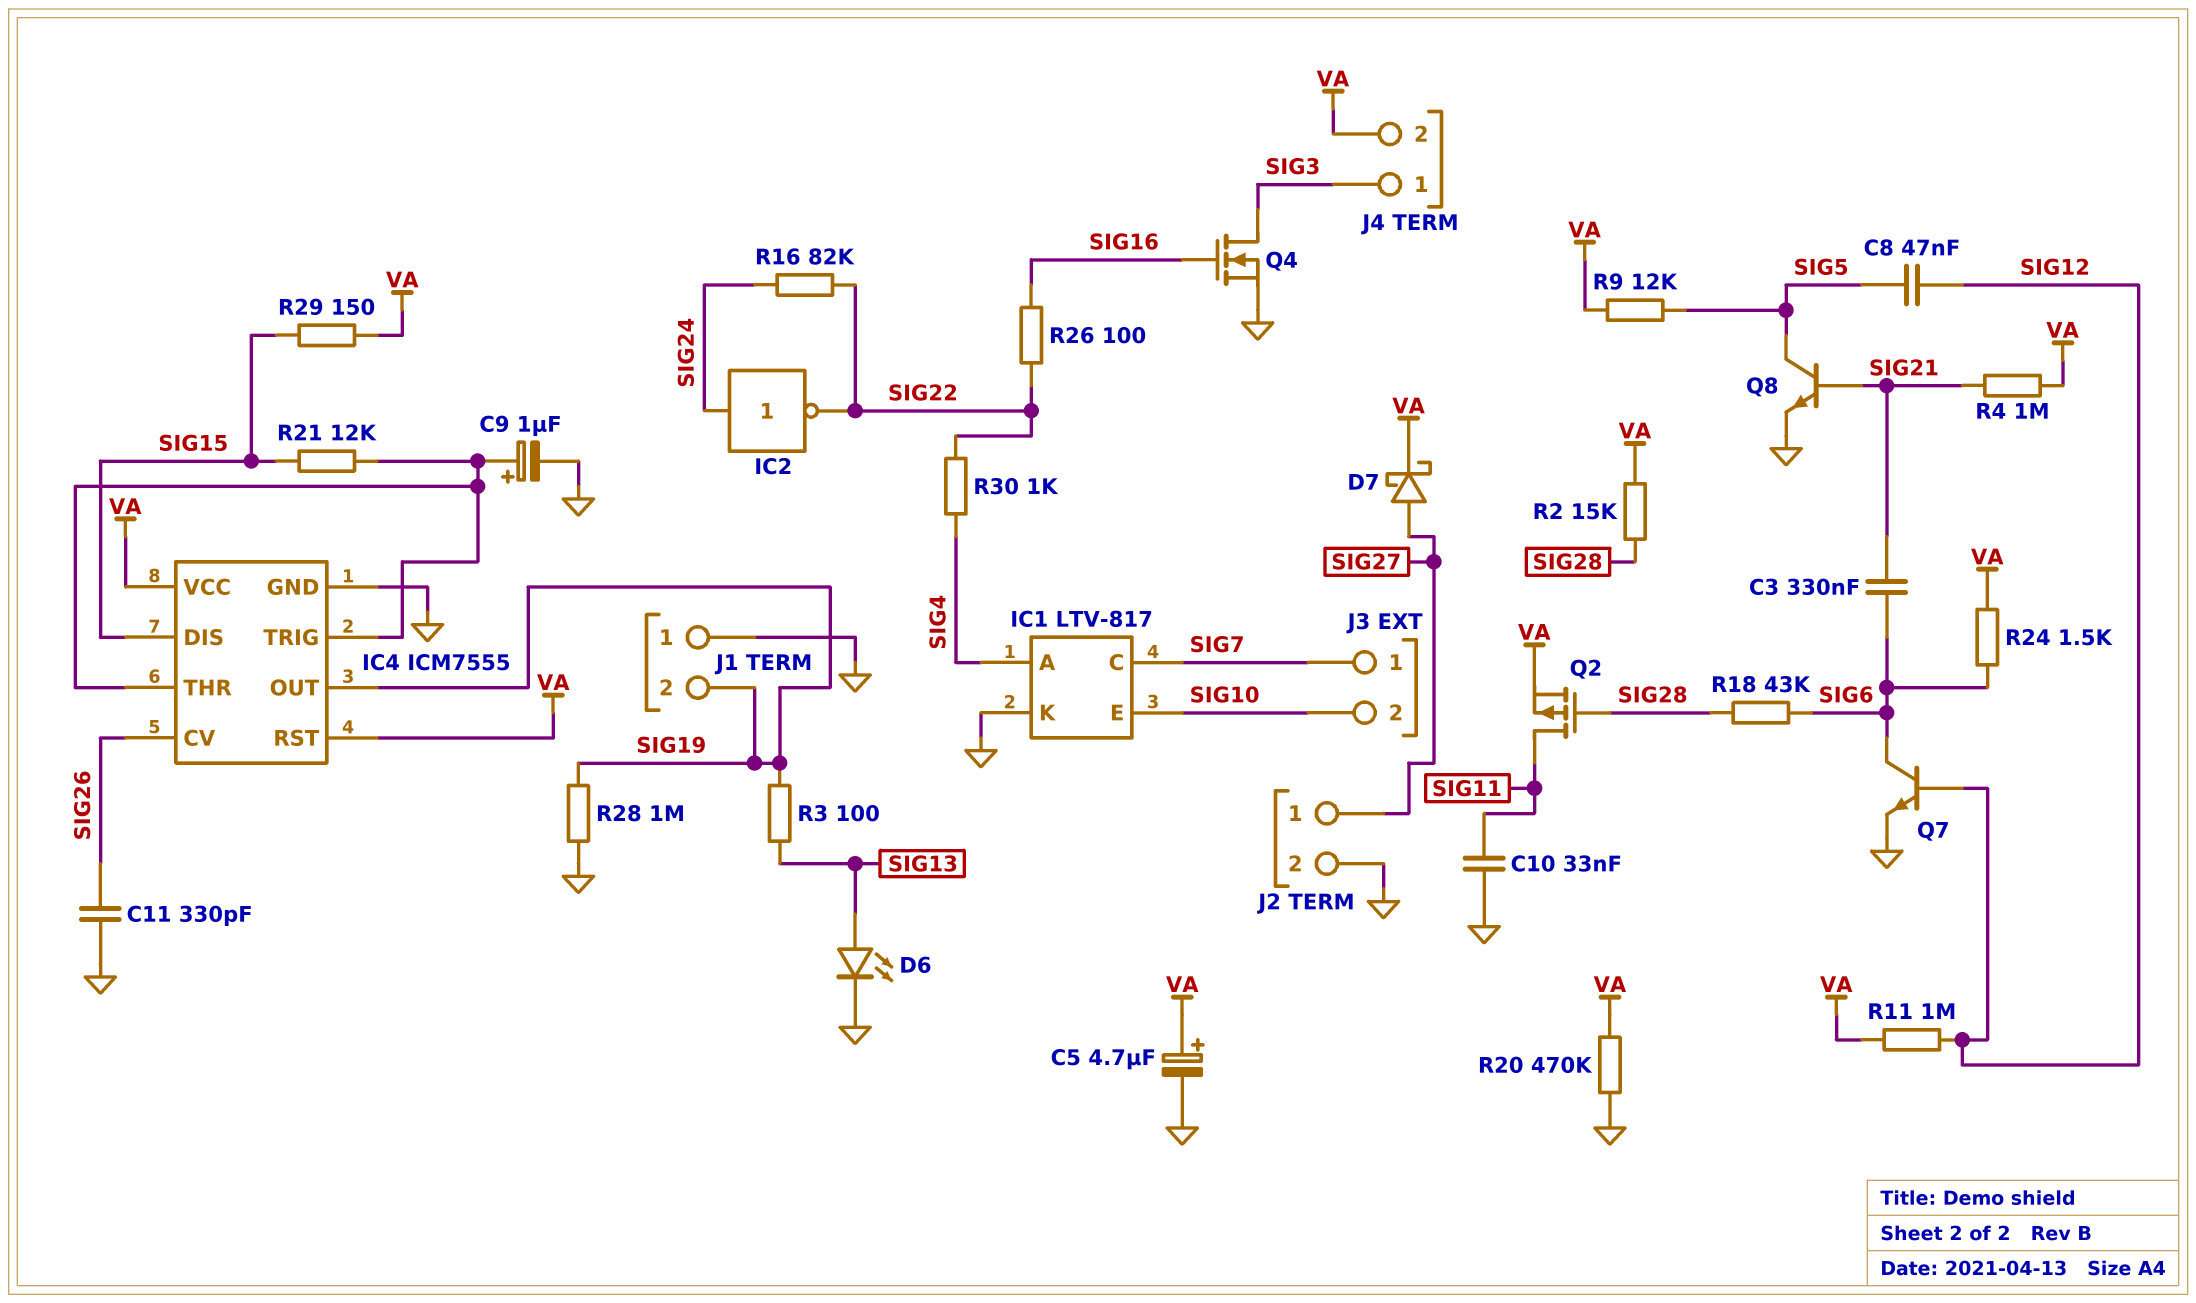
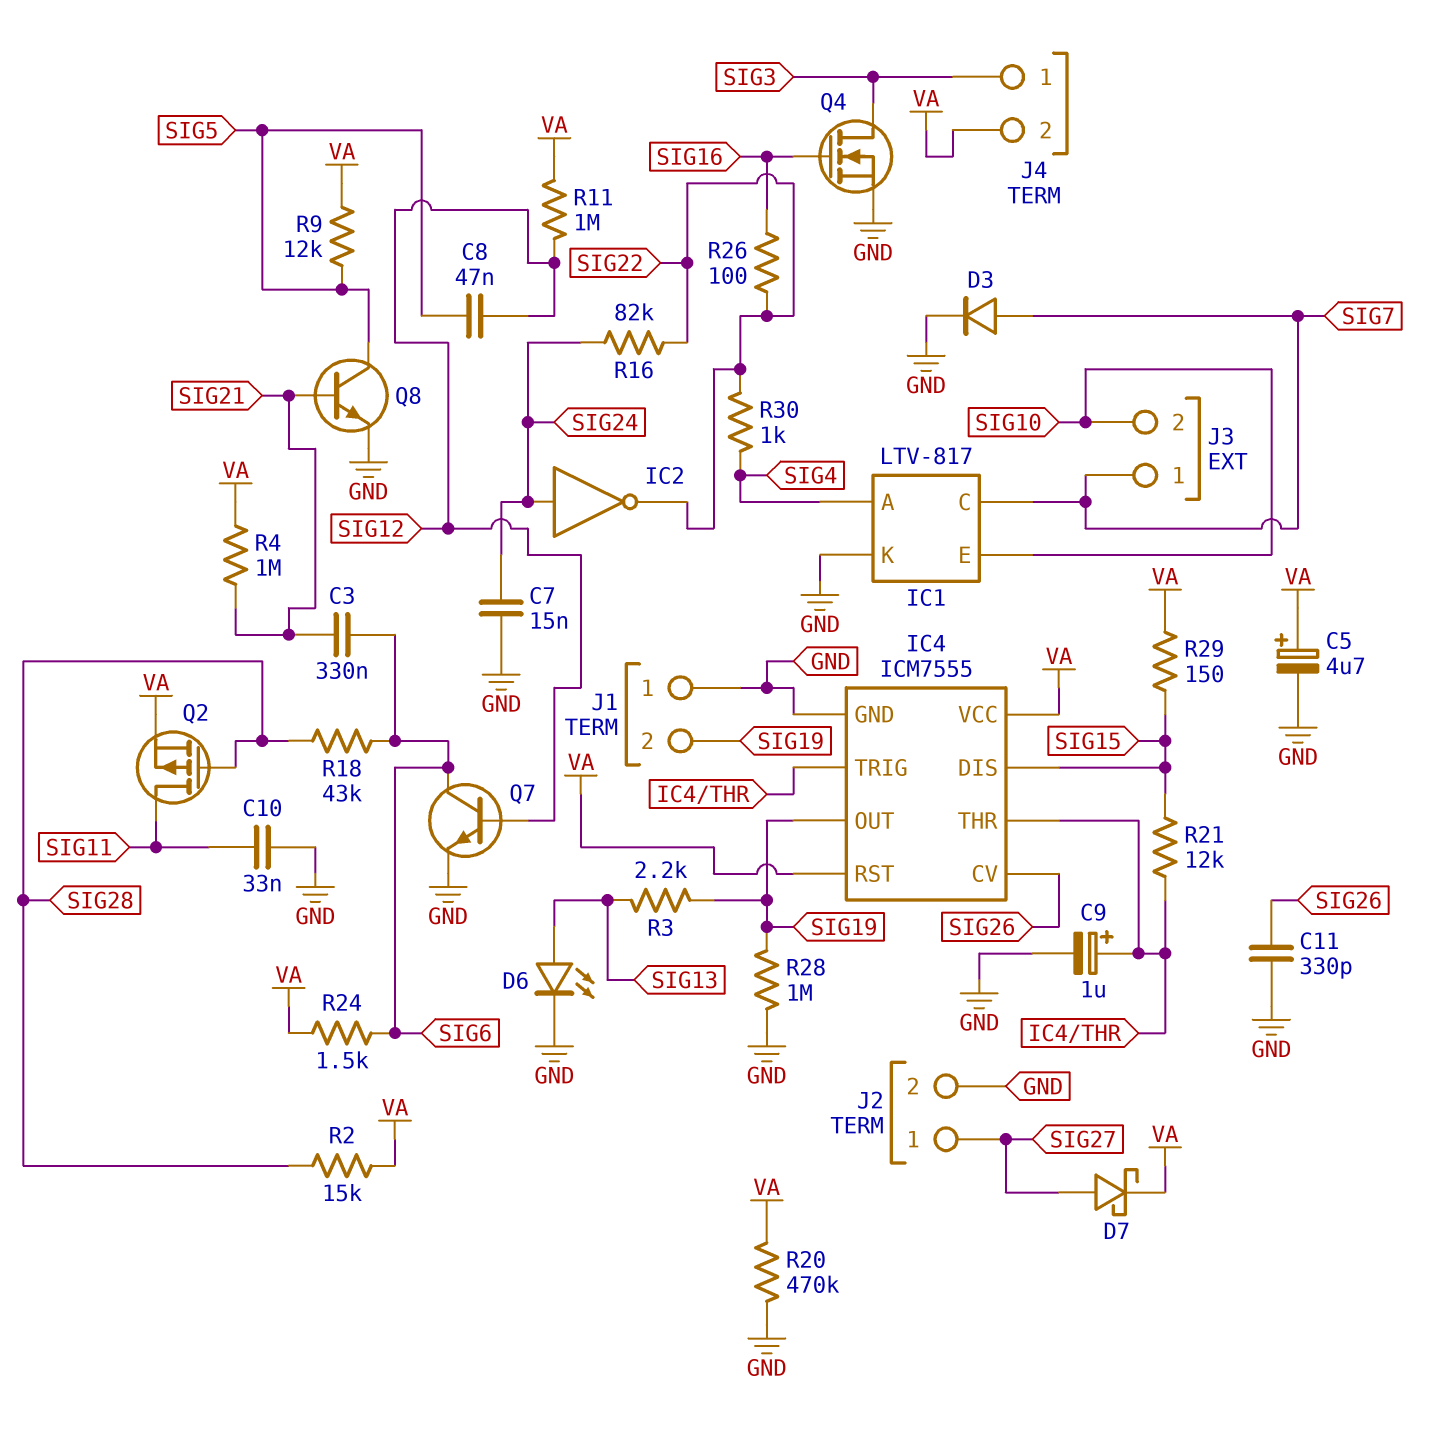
C7: none -> 15nF (GND, SIG24)
D3: none -> diode (A SIG7, K GND)
R3: 100 (SIG13, SIG19) -> 2.2k (SIG13, SIG19)

